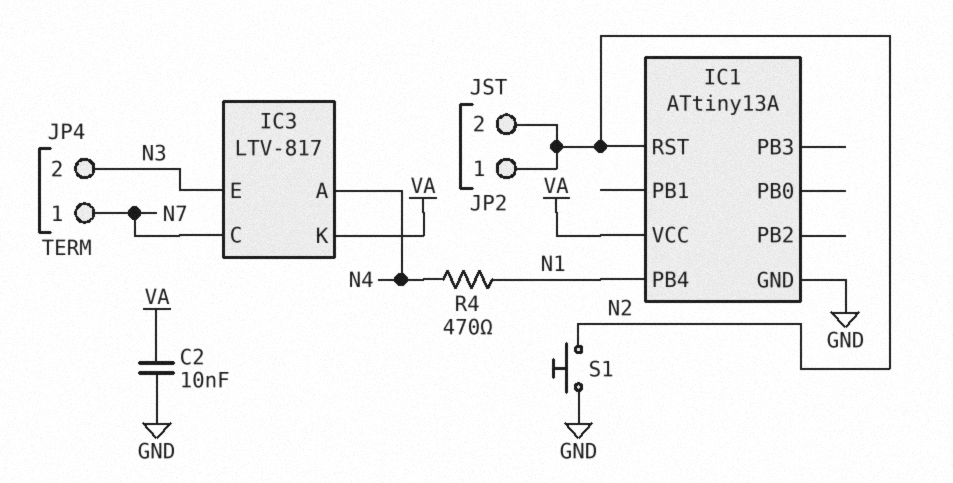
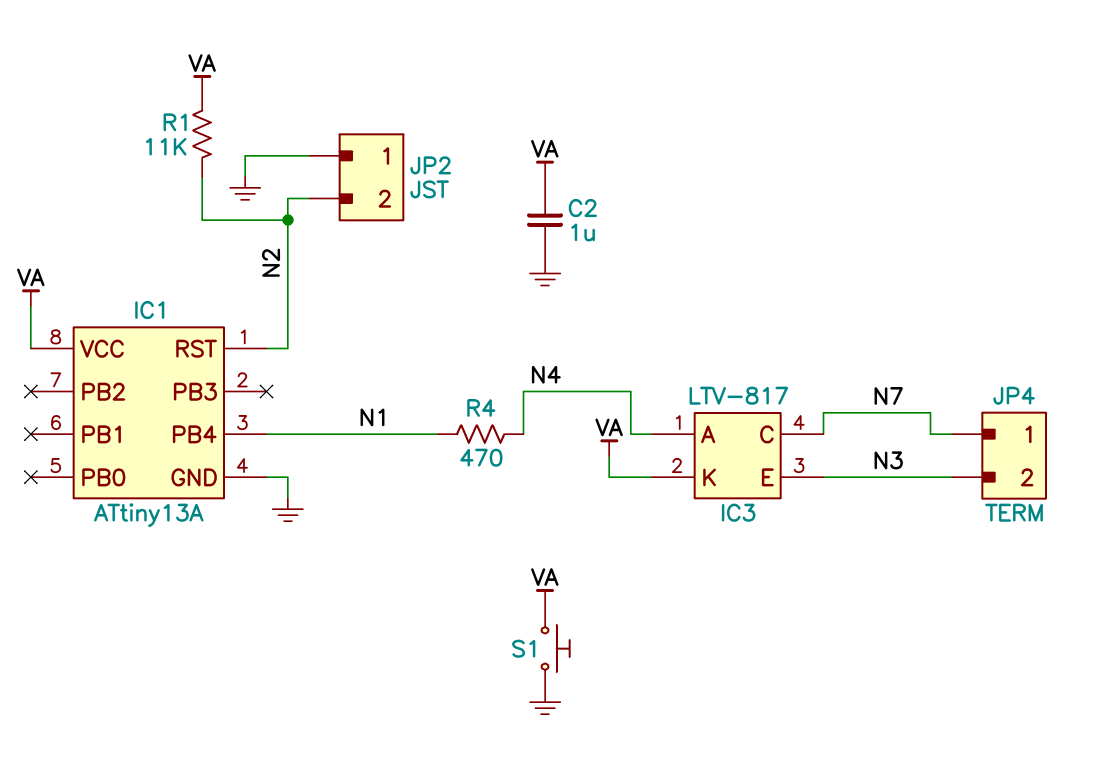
C2: 10nF (GND, VA) -> 1uF (GND, VA)
JP2 pin 1: N2 -> GND
R1: none -> 11k (N2, VA)
S1: button (GND, N2) -> button (GND, VA)

